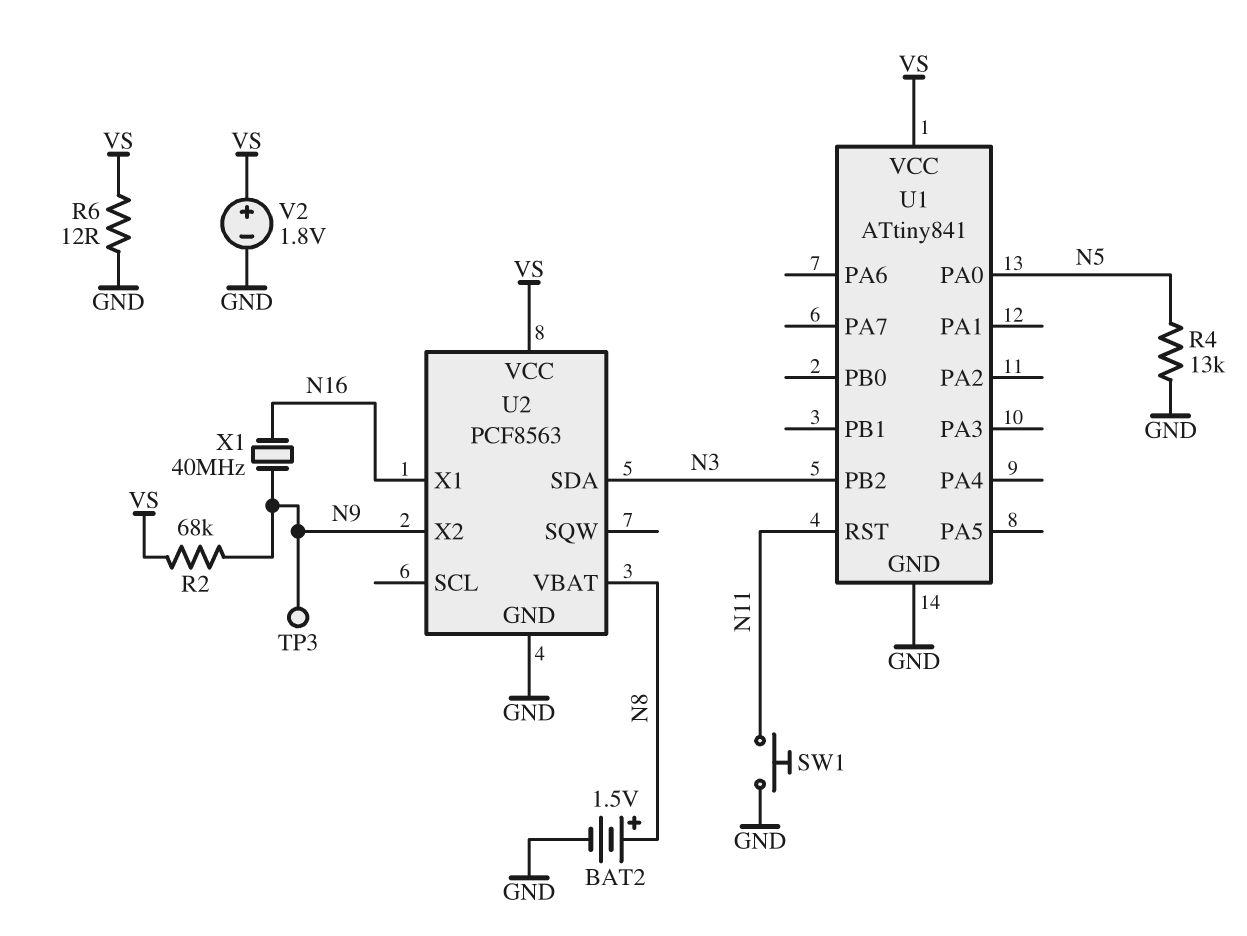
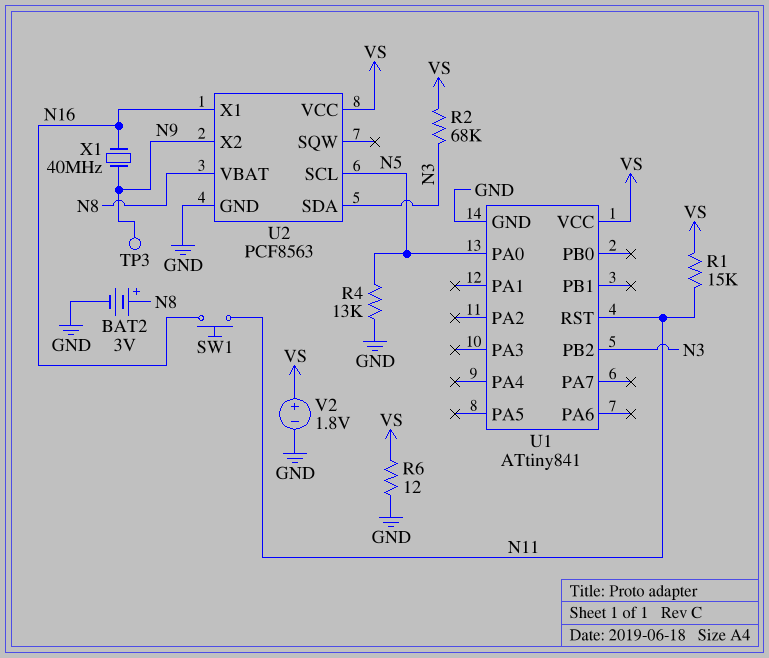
BAT2: 1.5V (plus N8, minus GND) -> 3V (plus N8, minus GND)
R1: none -> 15k (N11, VS)
R2: 68k (N9, VS) -> 68k (N3, VS)
SW1: button (GND, N11) -> button (N11, N16)
U2 pin SCL: none -> N5

